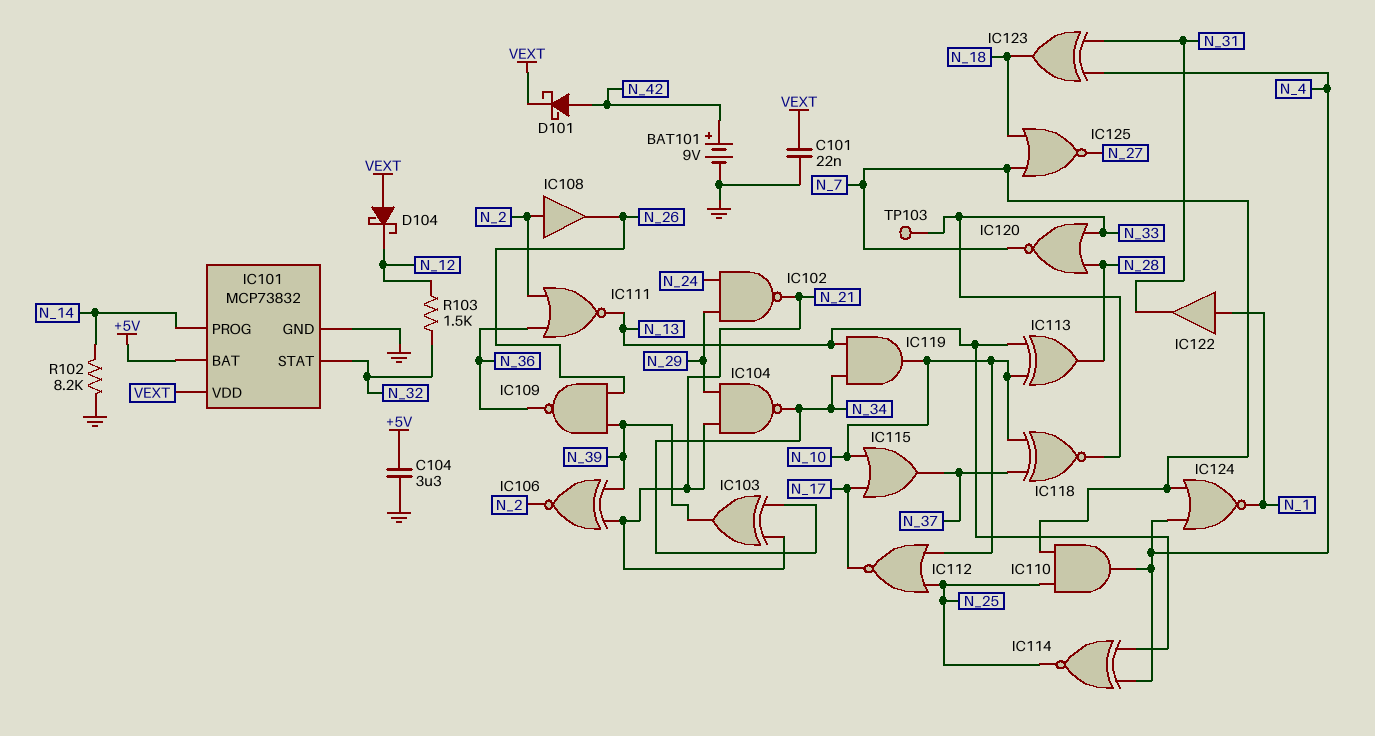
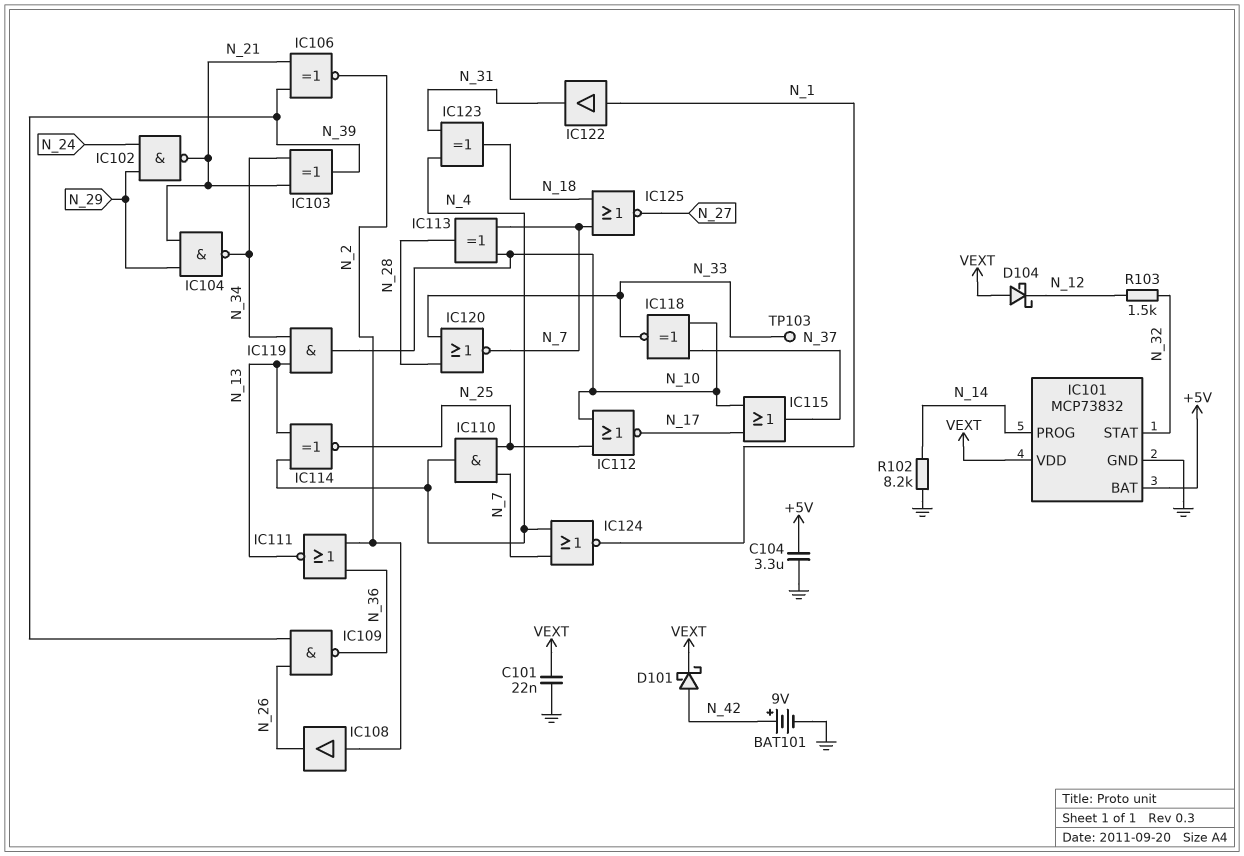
IC113: XOR (in N_10, in N_13, out N_28) -> XOR (in N_7, in N_10, out N_28)

